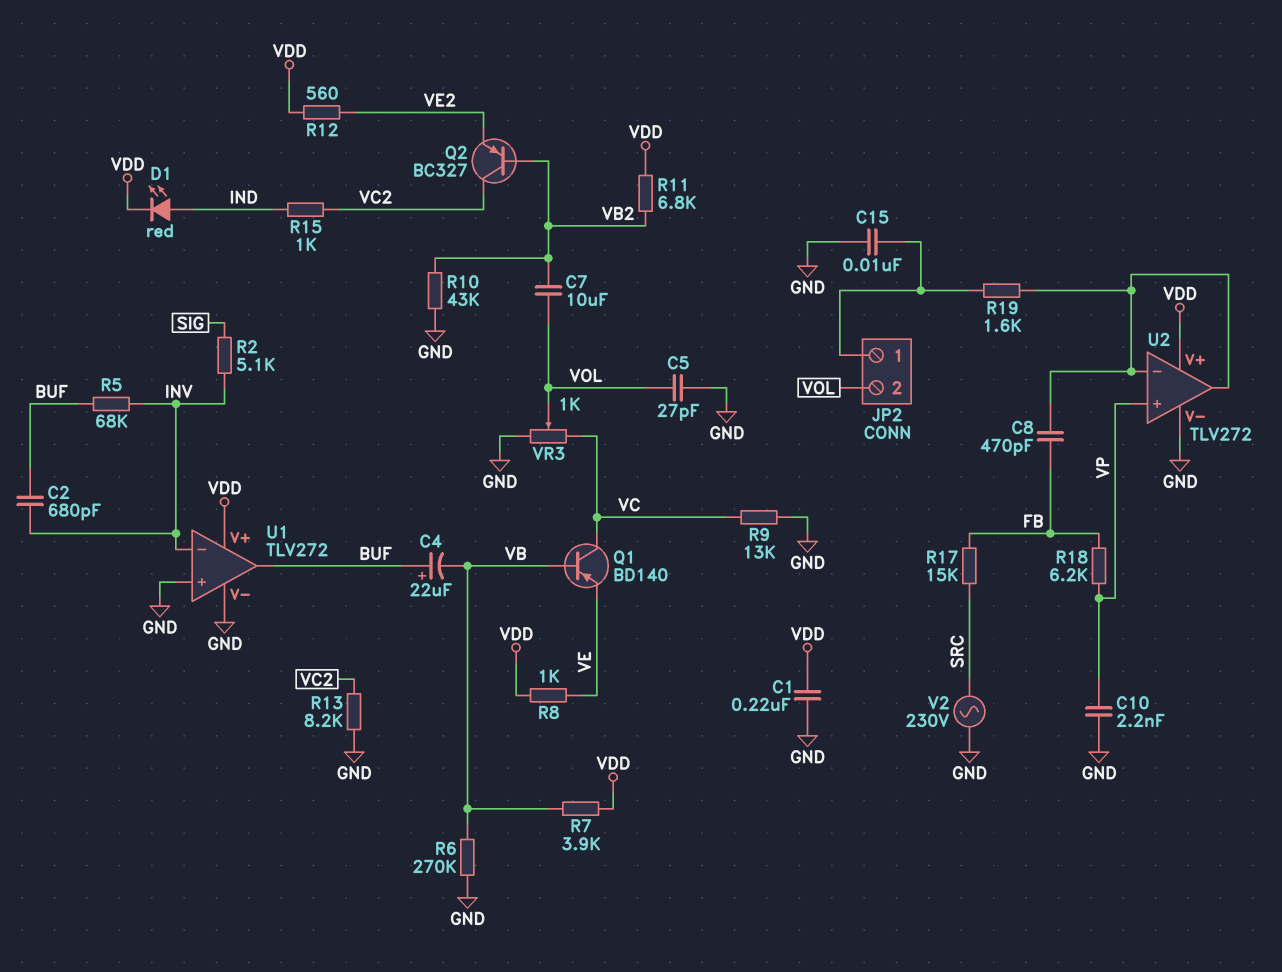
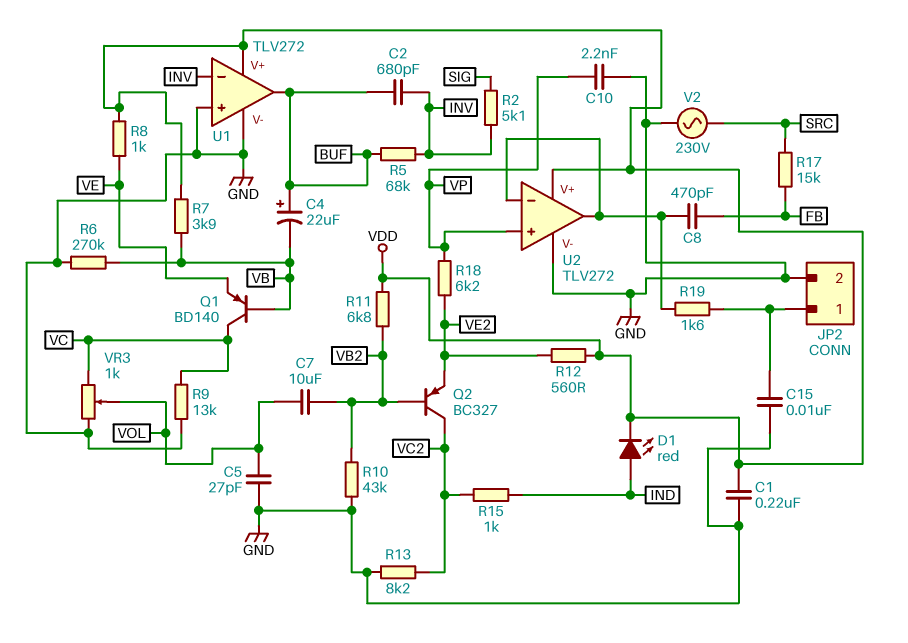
JP2 pin 2: VOL -> GND
R18: 6.2k (FB, VP) -> 6.2k (VE2, VP)

